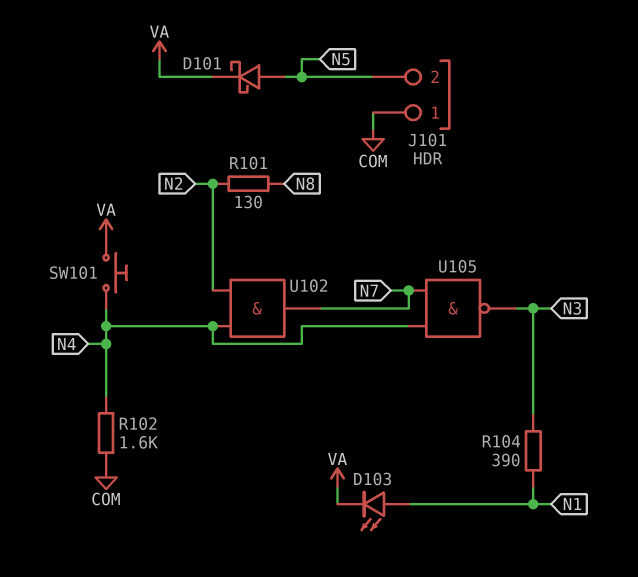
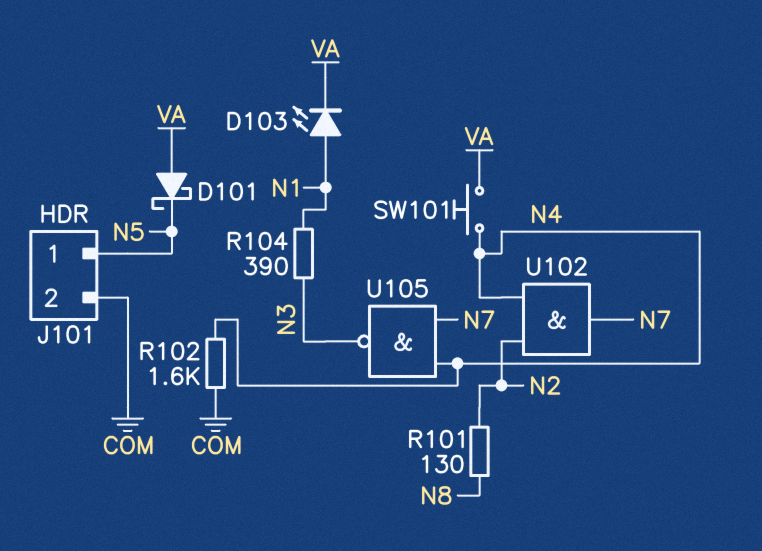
D101: schottky (A N5, K VA) -> schottky (A VA, K N5)
J101 pin 1: COM -> N5
J101 pin 2: N5 -> COM

